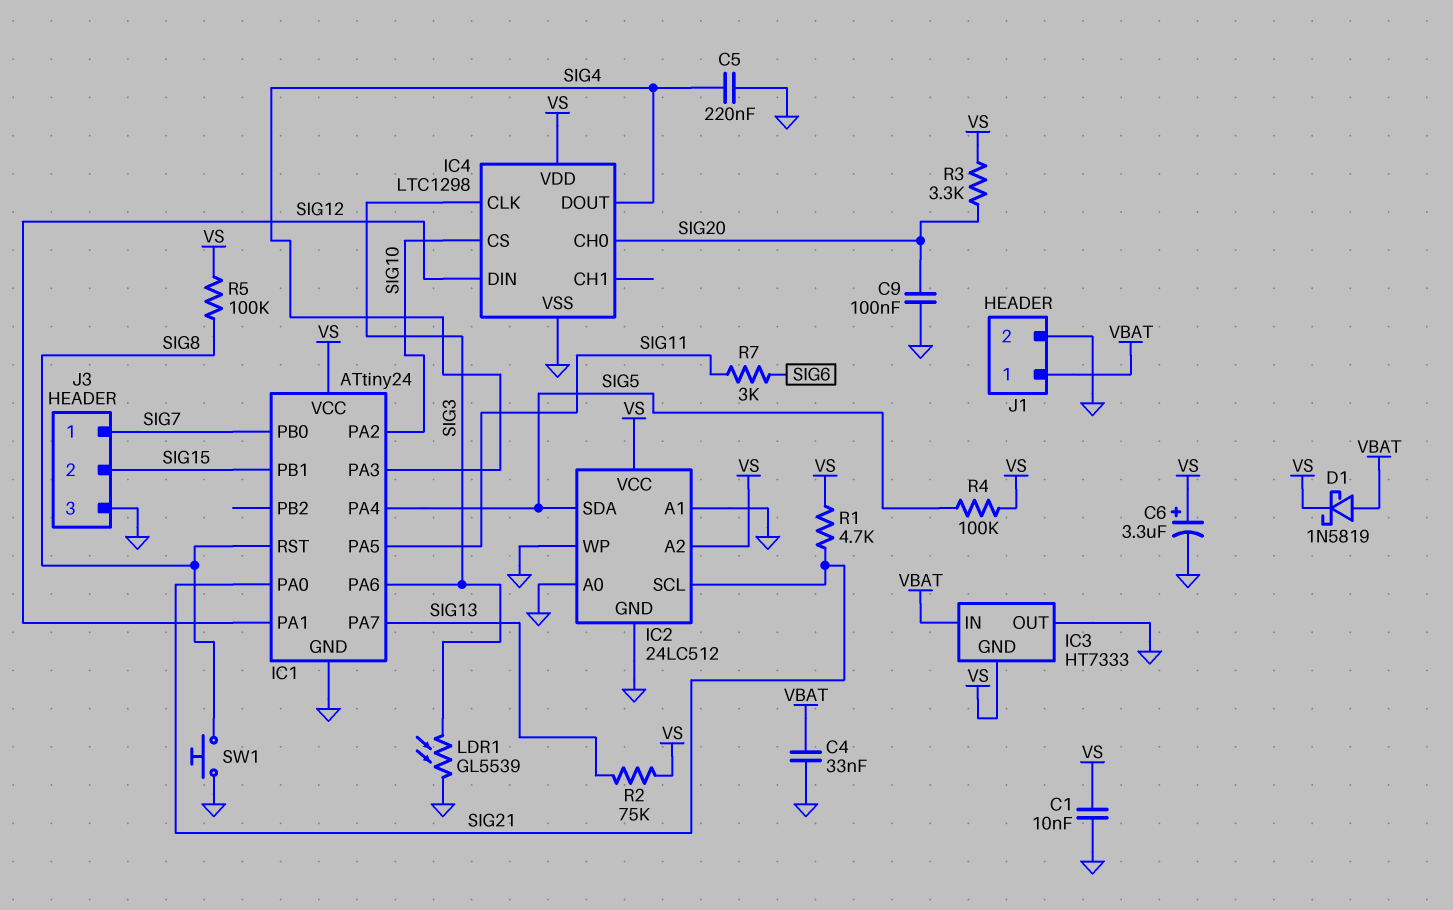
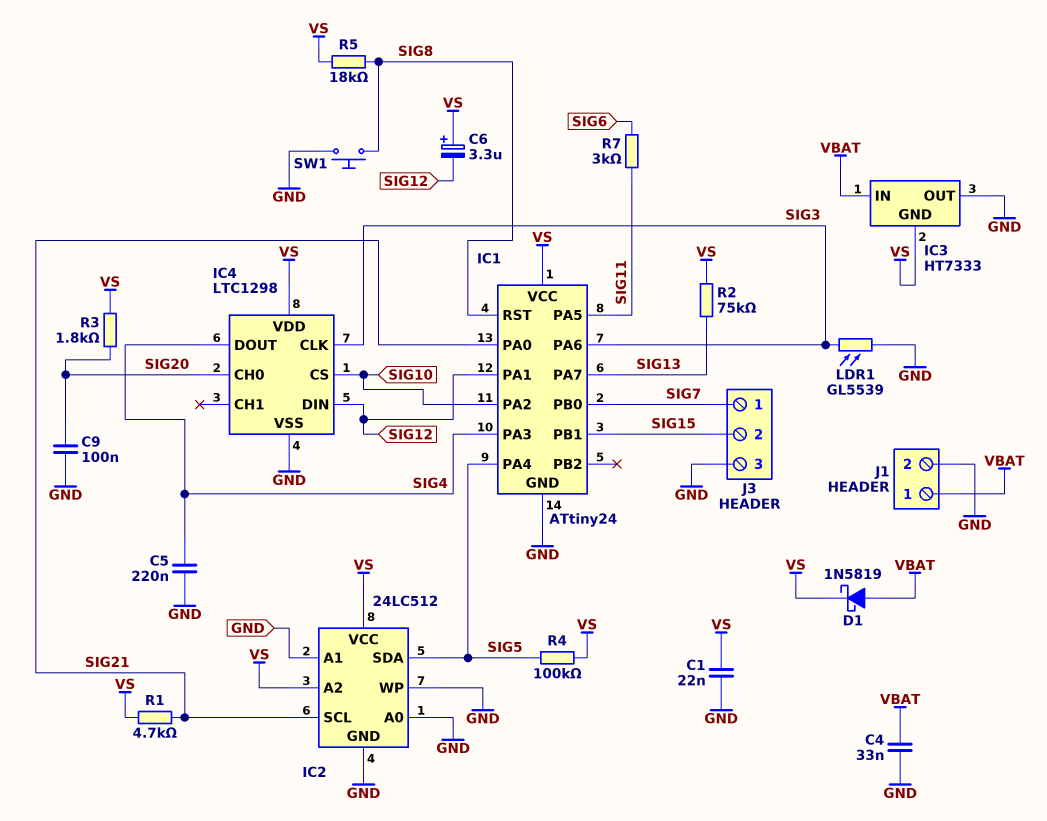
C1: 10nF (GND, VS) -> 22nF (GND, VS)
C6: 3.3uF (plus VS, minus GND) -> 3.3uF (plus VS, minus SIG12)
R3: 3.3k (SIG20, VS) -> 1.8k (SIG20, VS)
R5: 100k (SIG8, VS) -> 18k (SIG8, VS)

